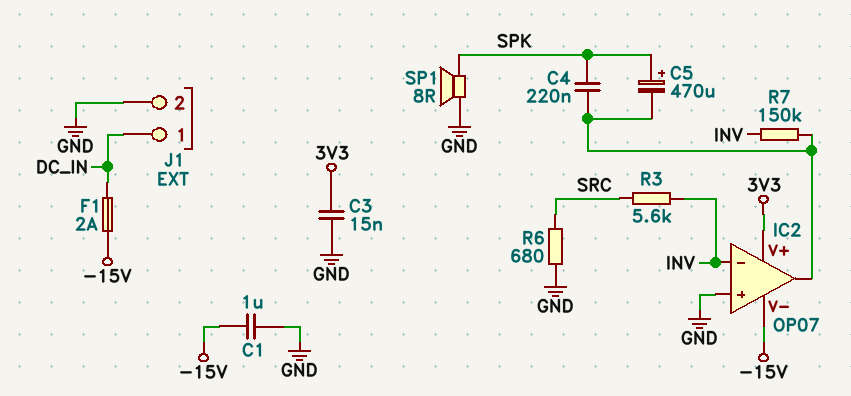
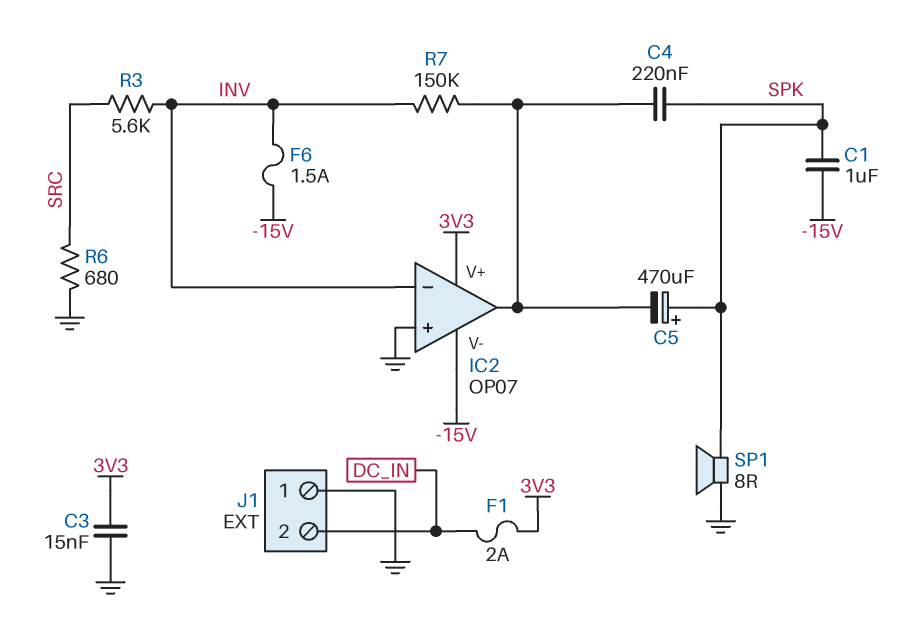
C1: 1uF (-15V, GND) -> 1uF (-15V, SPK)
F1: 2A (-15V, DC_IN) -> 2A (3V3, DC_IN)
F6: none -> 1.5A (-15V, INV)
J1 pin 1: DC_IN -> GND
J1 pin 2: GND -> DC_IN

